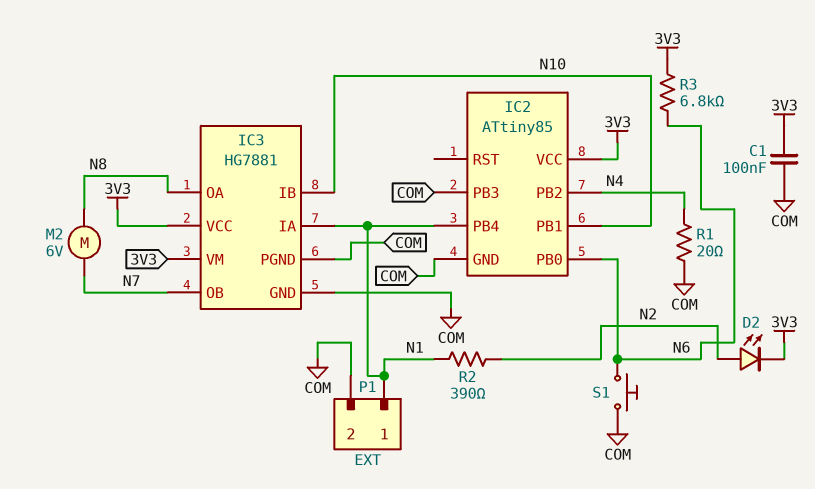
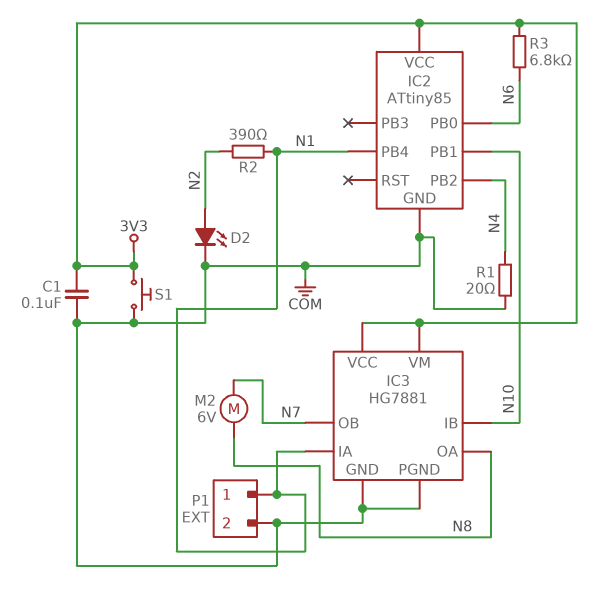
D2: LED (A N2, K 3V3) -> LED (A N2, K COM)
IC2 pin PB3: COM -> none
S1: button (COM, N6) -> button (3V3, COM)

